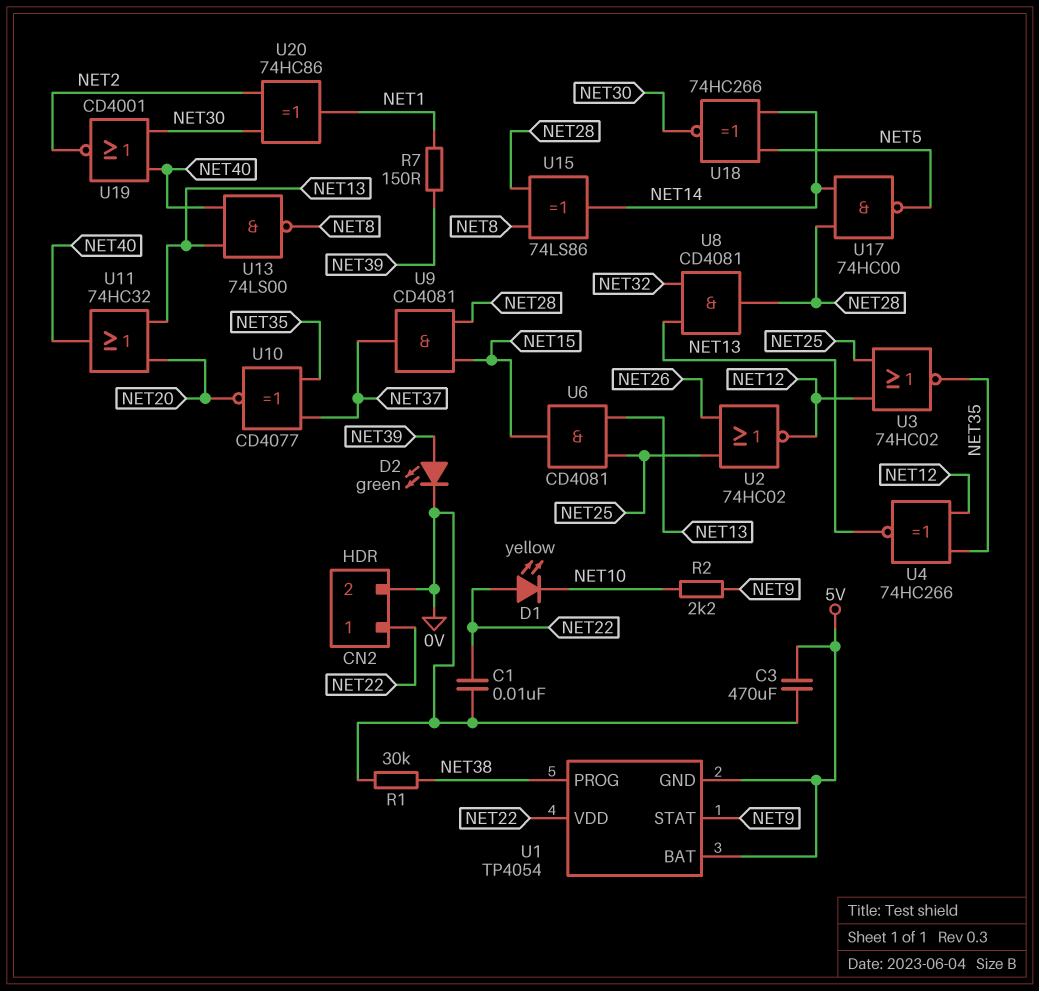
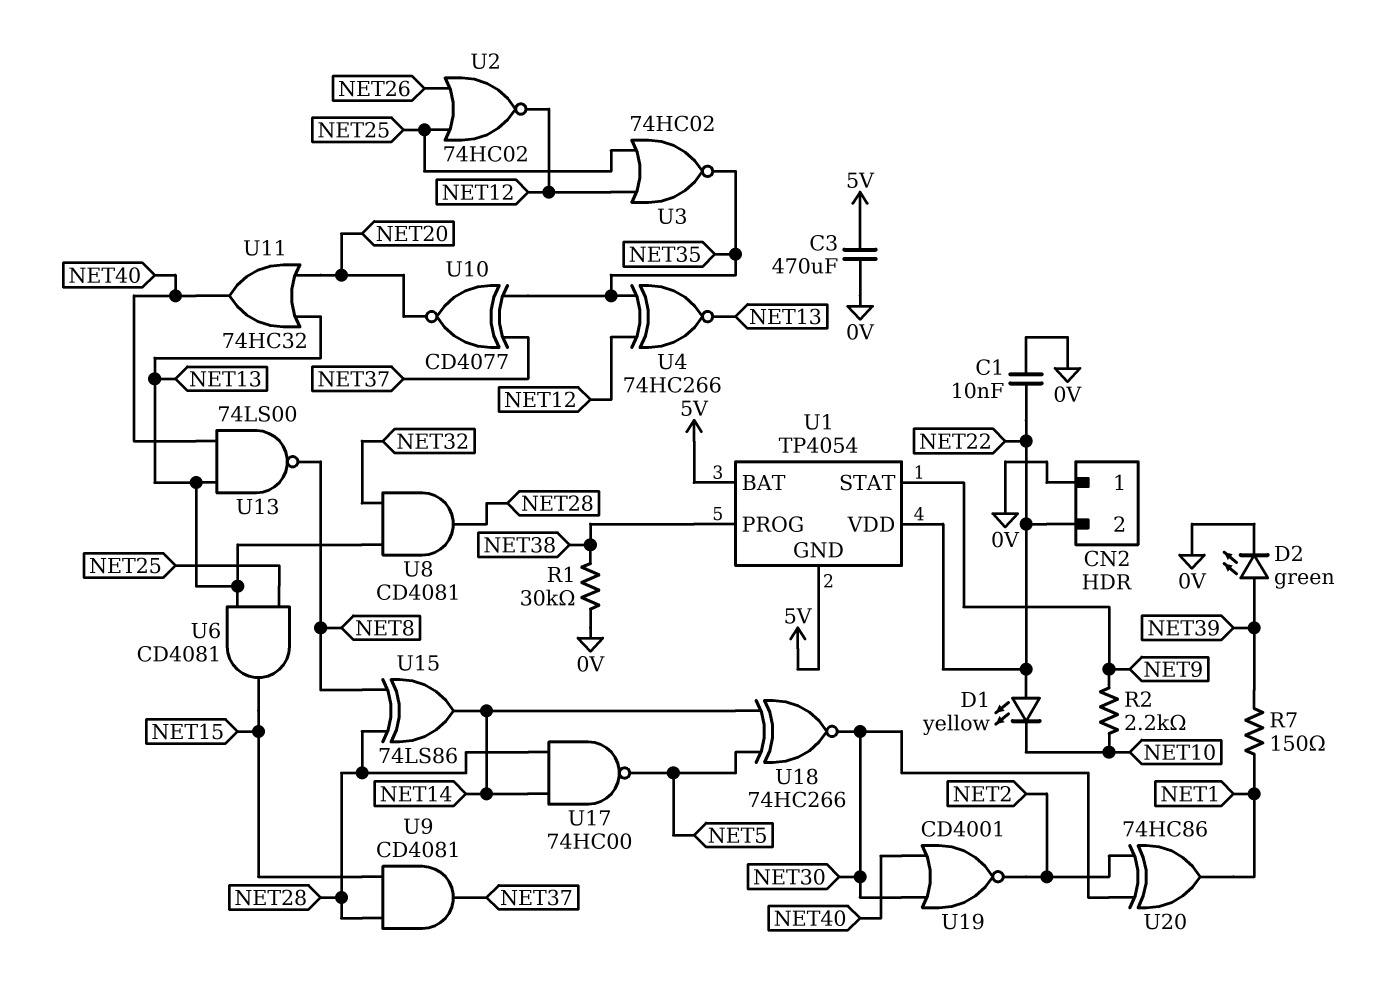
CN2 pin 1: NET22 -> 0V
CN2 pin 2: 0V -> NET22

